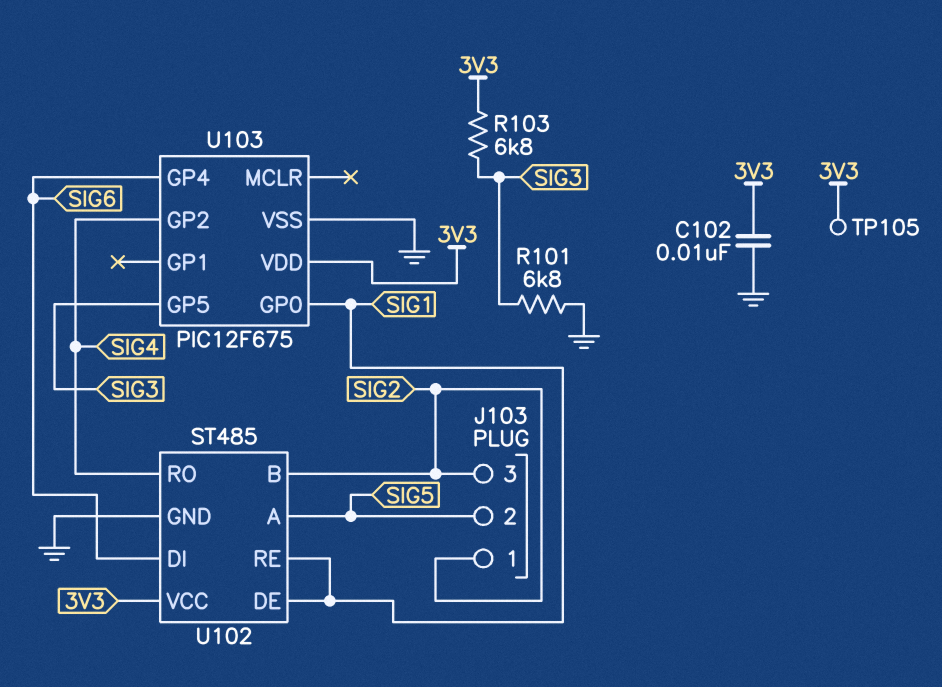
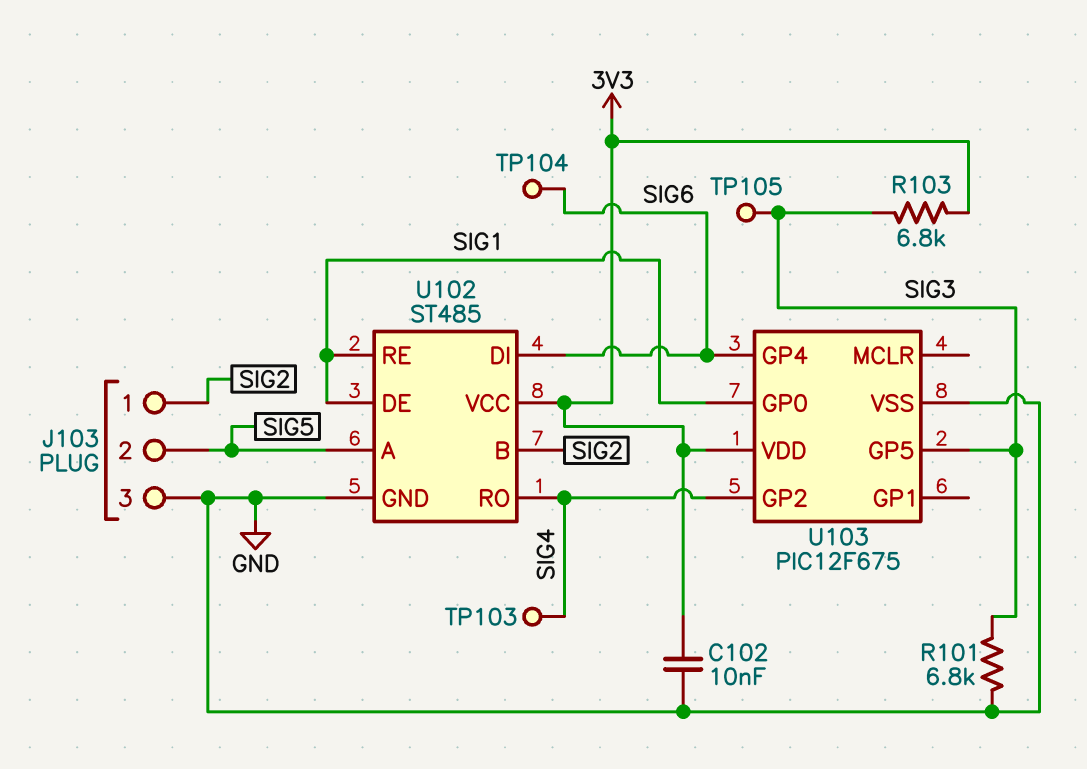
J103 pin 3: SIG2 -> GND
TP103: none -> test point (SIG4)
TP104: none -> test point (SIG6)
TP105: test point (3V3) -> test point (SIG3)

